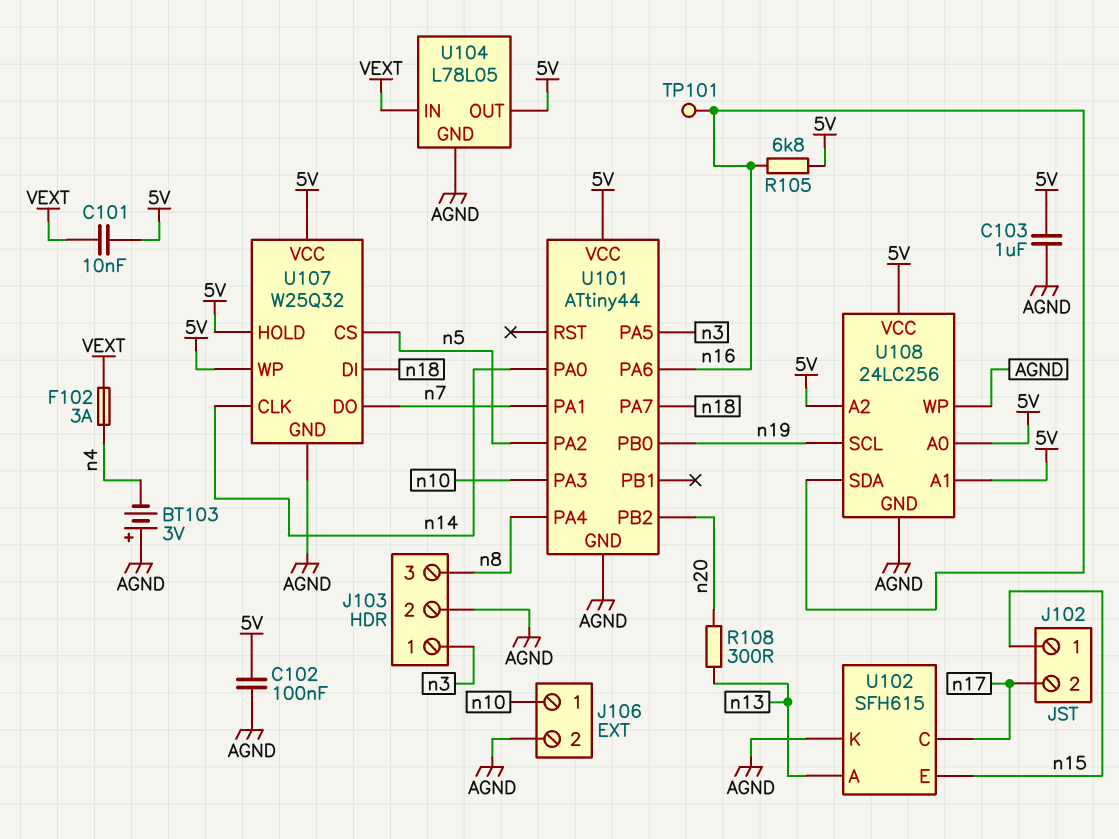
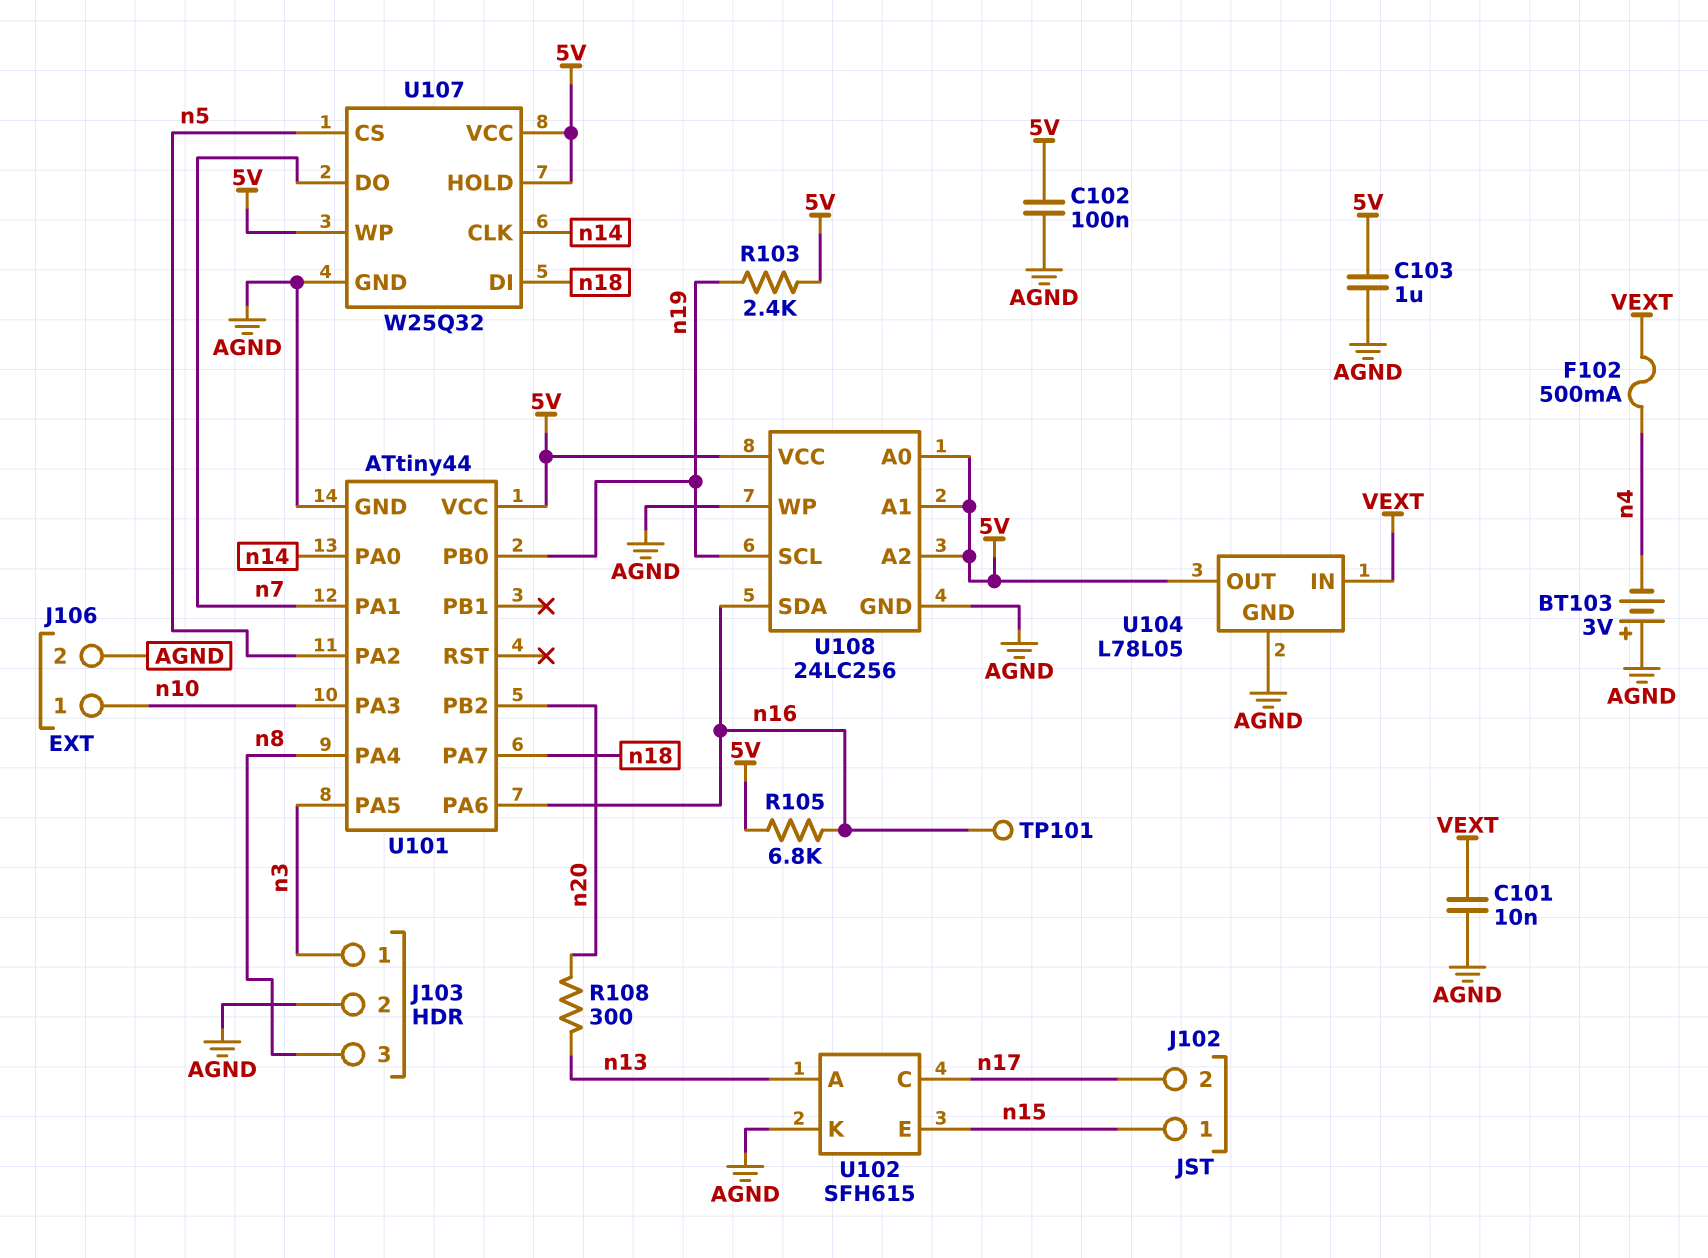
C101: 10nF (5V, VEXT) -> 10nF (AGND, VEXT)
F102: 3A (VEXT, n4) -> 500mA (VEXT, n4)
R103: none -> 2.4k (5V, n19)

